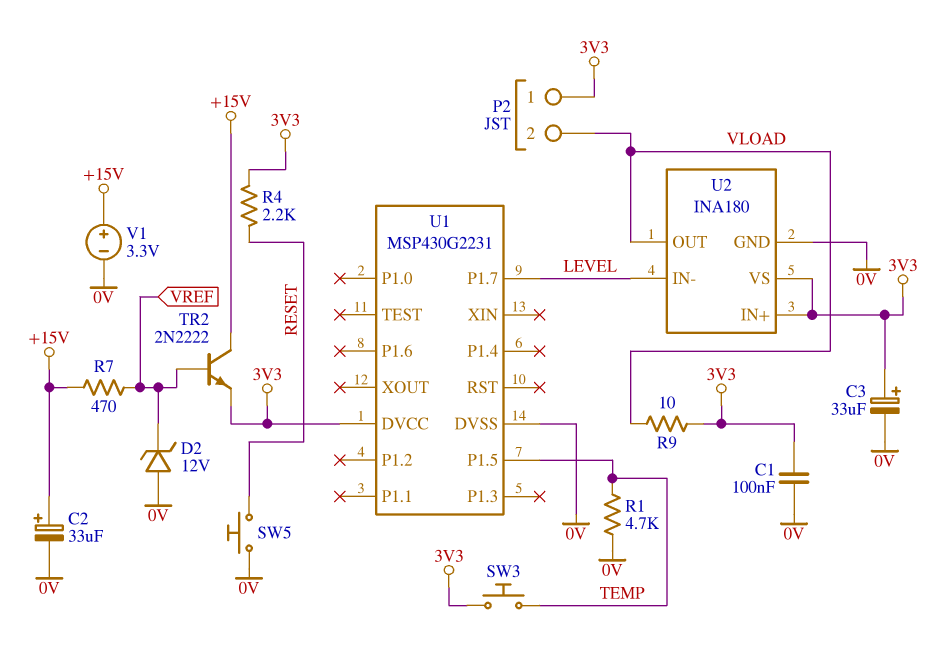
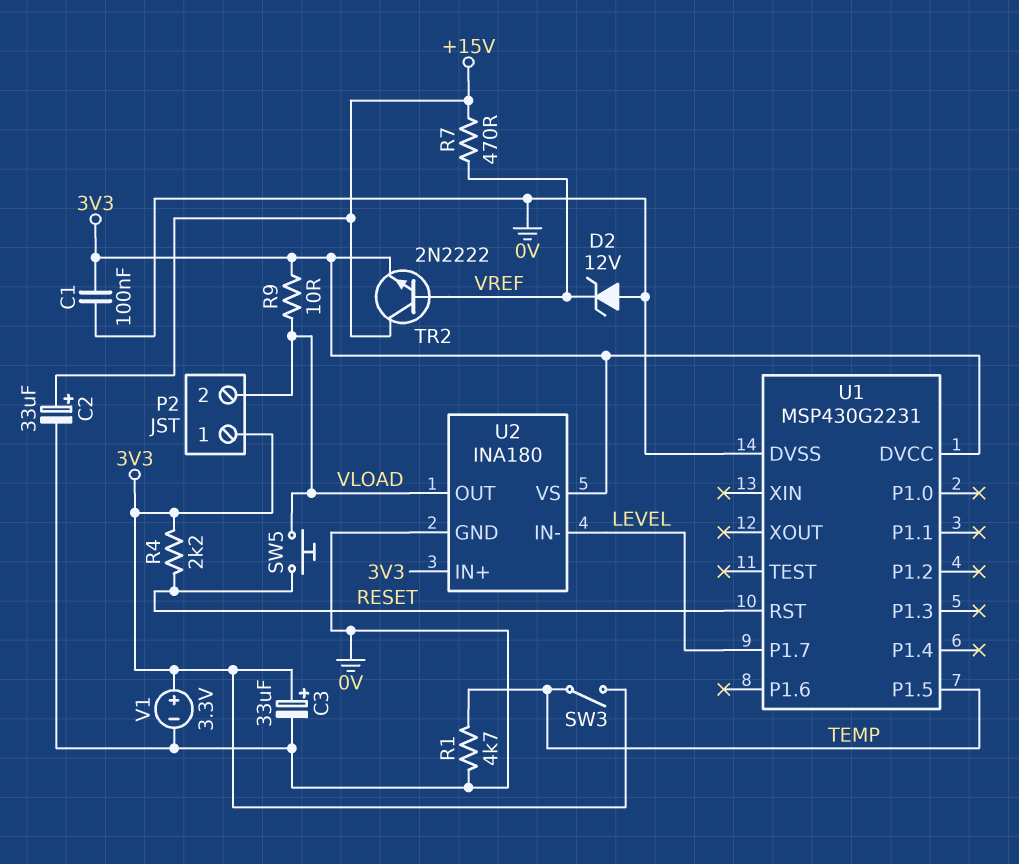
SW3: button (3V3, TEMP) -> switch (3V3, TEMP)
SW5: button (0V, RESET) -> button (RESET, VLOAD)
U1 pin RST: none -> RESET
V1: 3.3V (plus +15V, minus 0V) -> 3.3V (plus 3V3, minus 0V)

